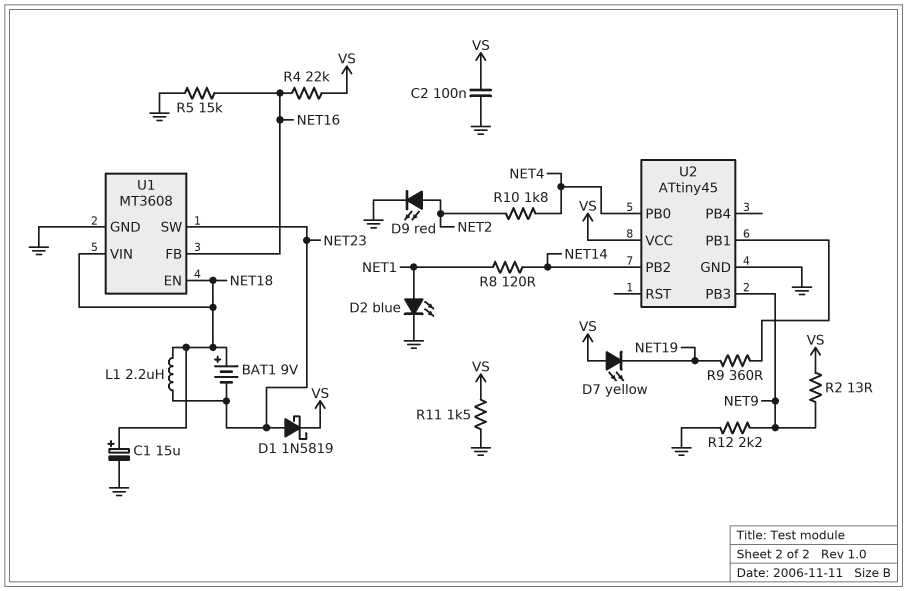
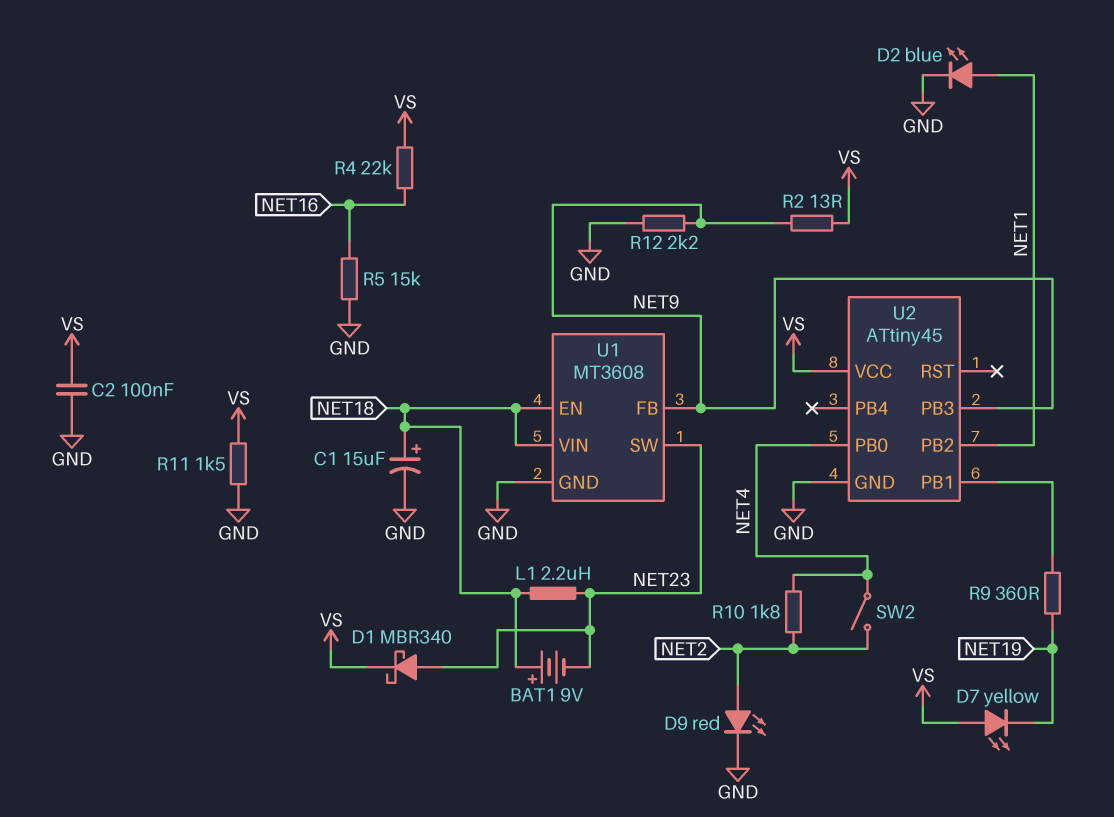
D1: schottky 1N5819 (A NET23, K VS) -> schottky MBR340 (A NET23, K VS)
R8: 120 (NET1, NET14) -> none
SW2: none -> switch (NET2, NET4)
U1 pin FB: NET16 -> NET9
U2 pin PB2: NET14 -> NET1

